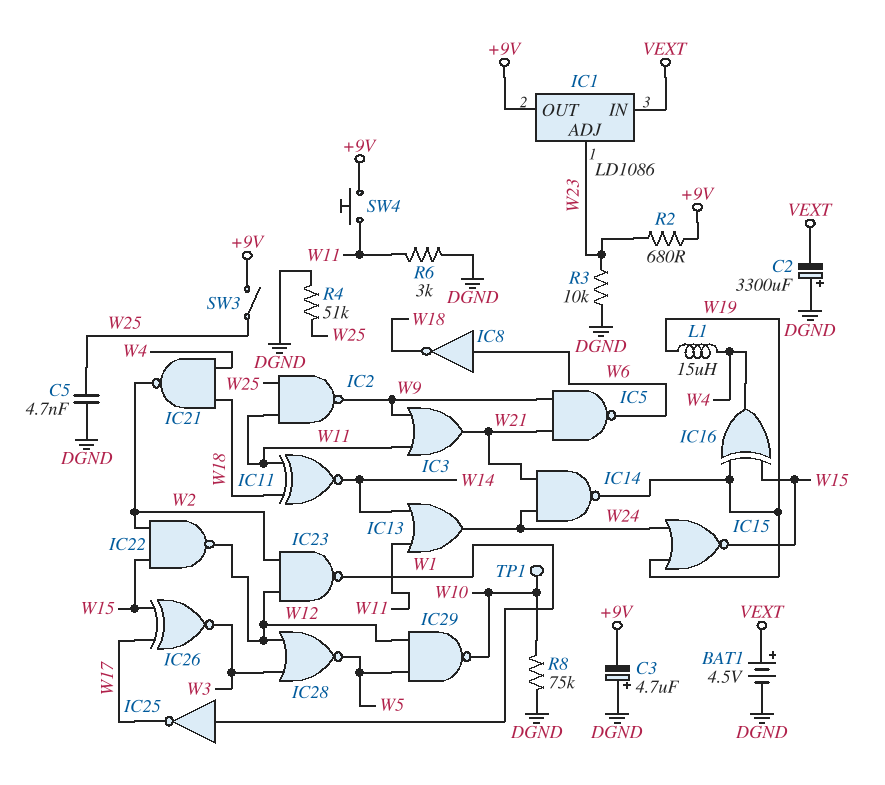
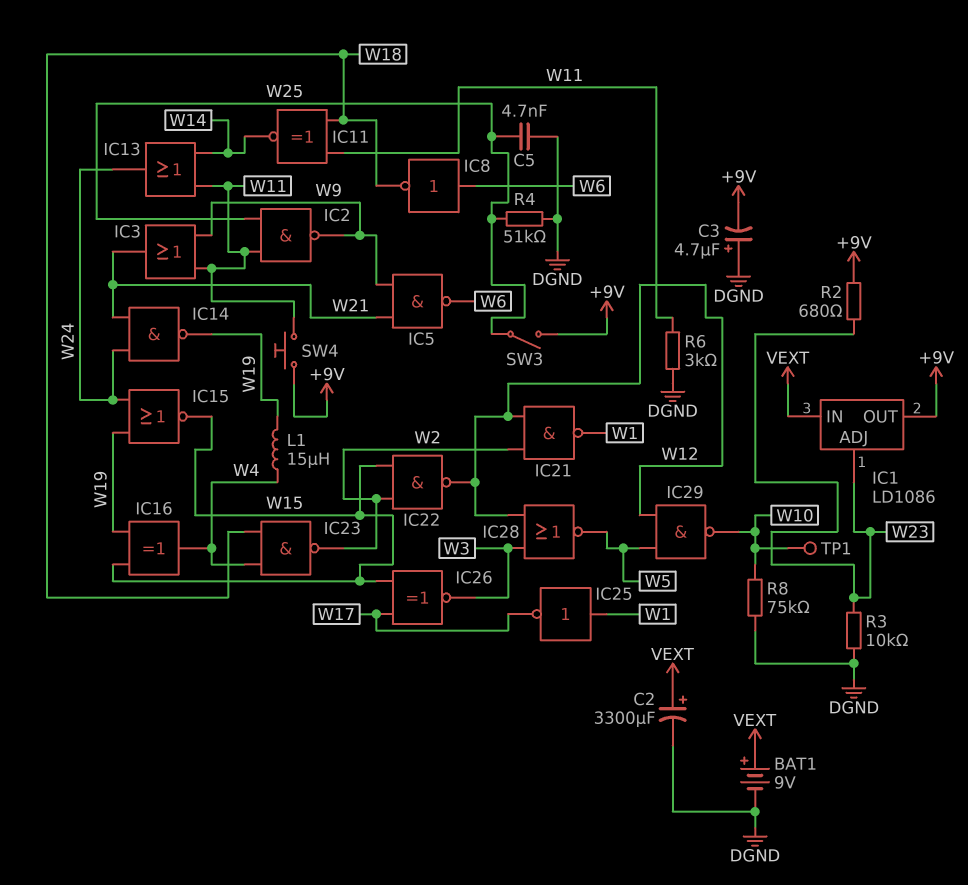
BAT1: 4.5V (plus VEXT, minus DGND) -> 9V (plus VEXT, minus DGND)
C2: 3300uF (plus DGND, minus VEXT) -> 3300uF (plus VEXT, minus DGND)
IC21: NAND (in W4, in W18, out W2) -> NAND (in W2, in W12, out W1)
IC23: NAND (in W2, in W12, out W1) -> NAND (in W4, in W18, out W2)

